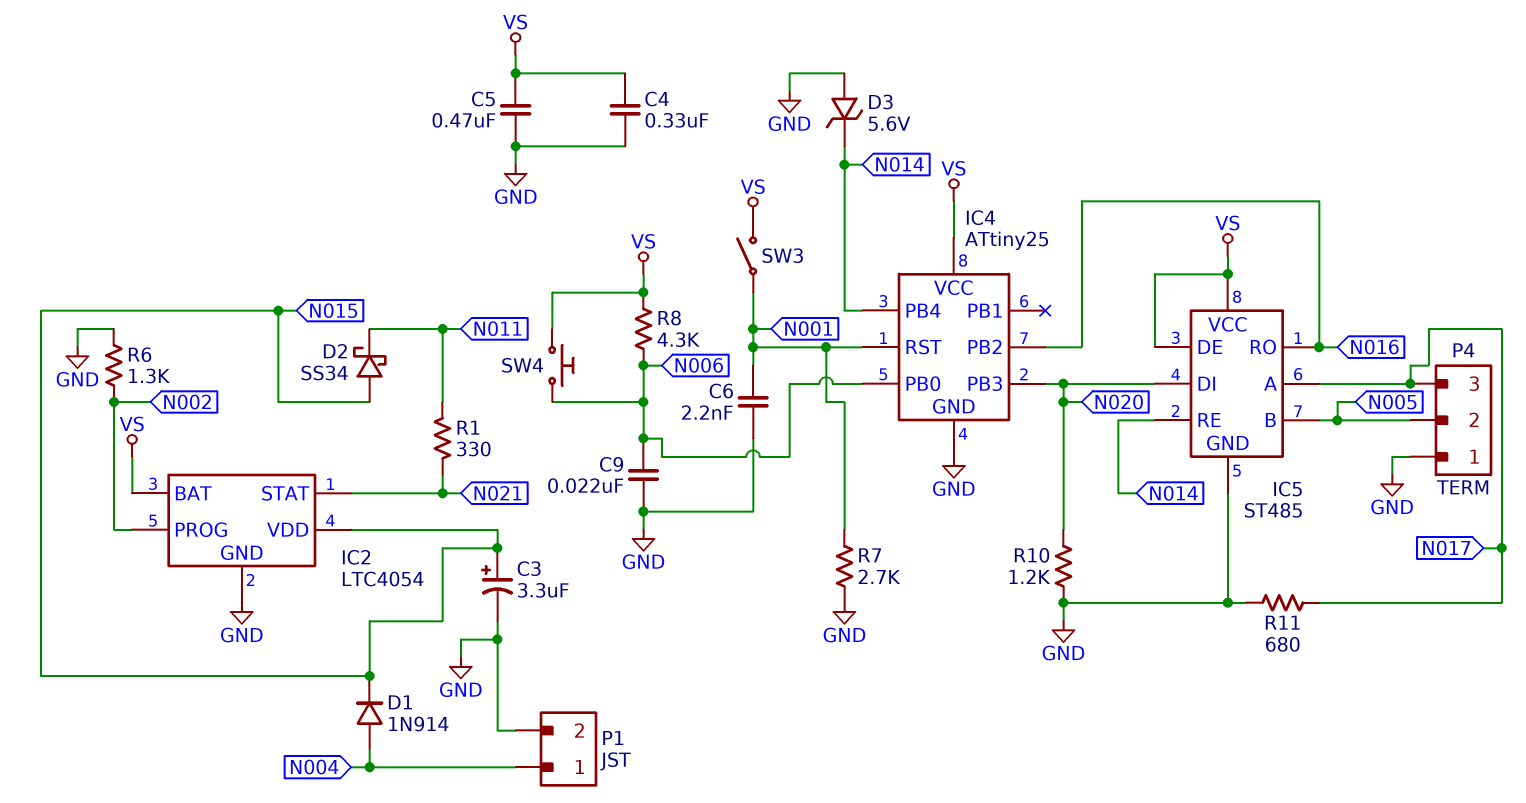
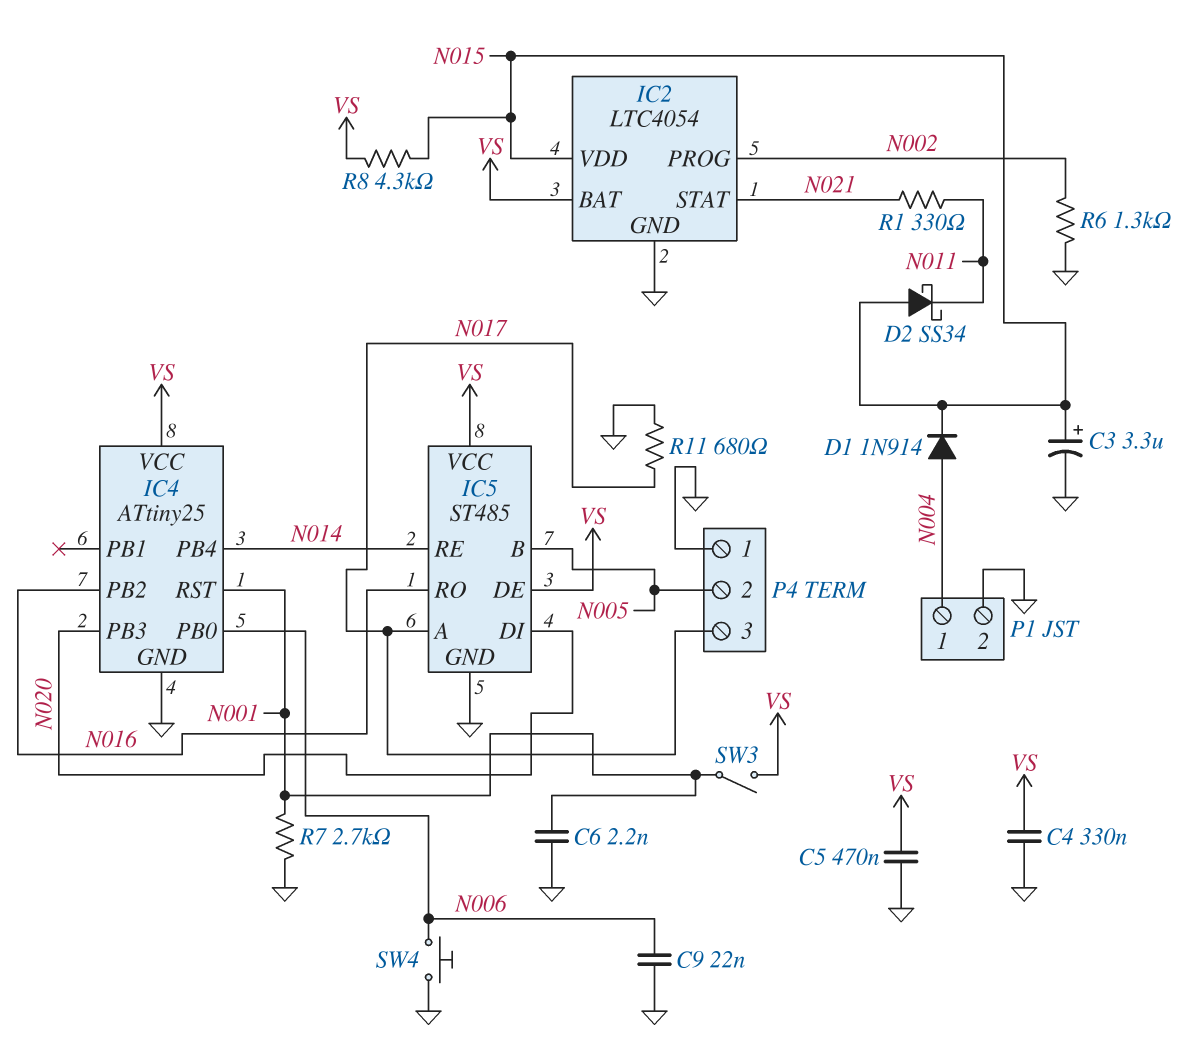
D3: zener 5.6V (A GND, K N014) -> none
R8: 4.3k (N006, VS) -> 4.3k (N015, VS)
R10: 1.2k (GND, N020) -> none
SW4: button (N006, VS) -> button (GND, N006)

